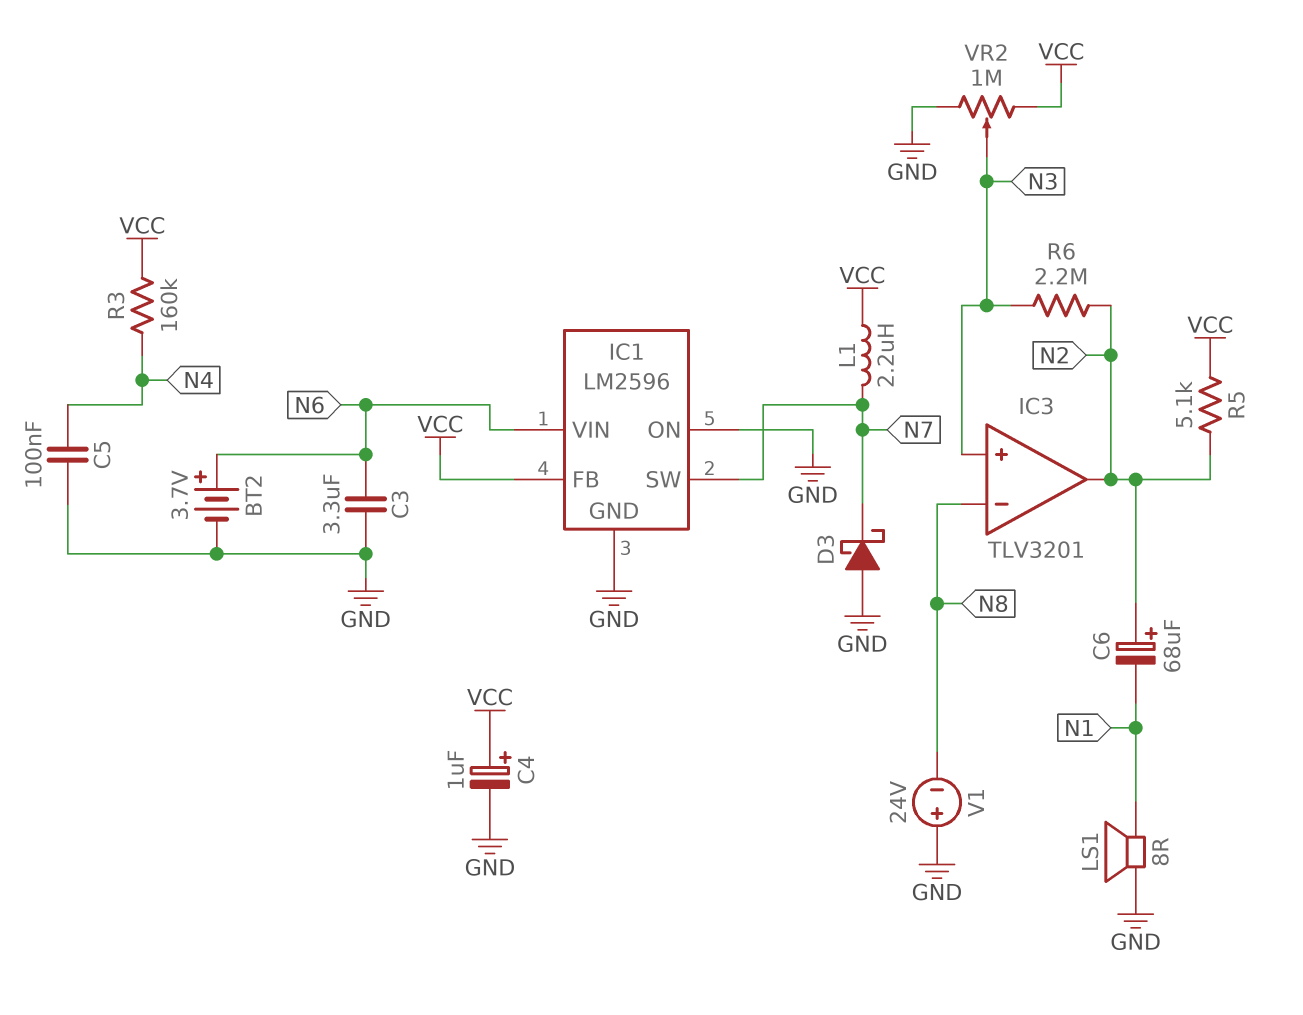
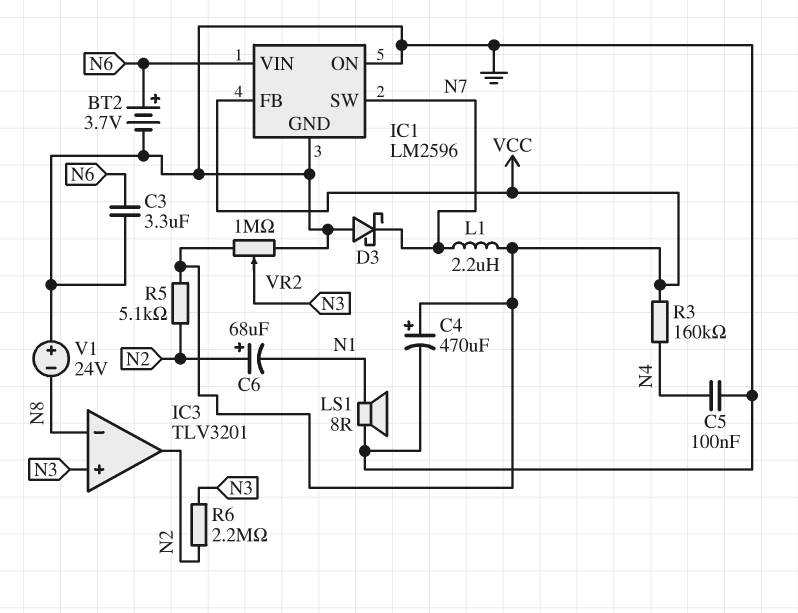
C4: 1uF (plus VCC, minus GND) -> 470uF (plus VCC, minus GND)

